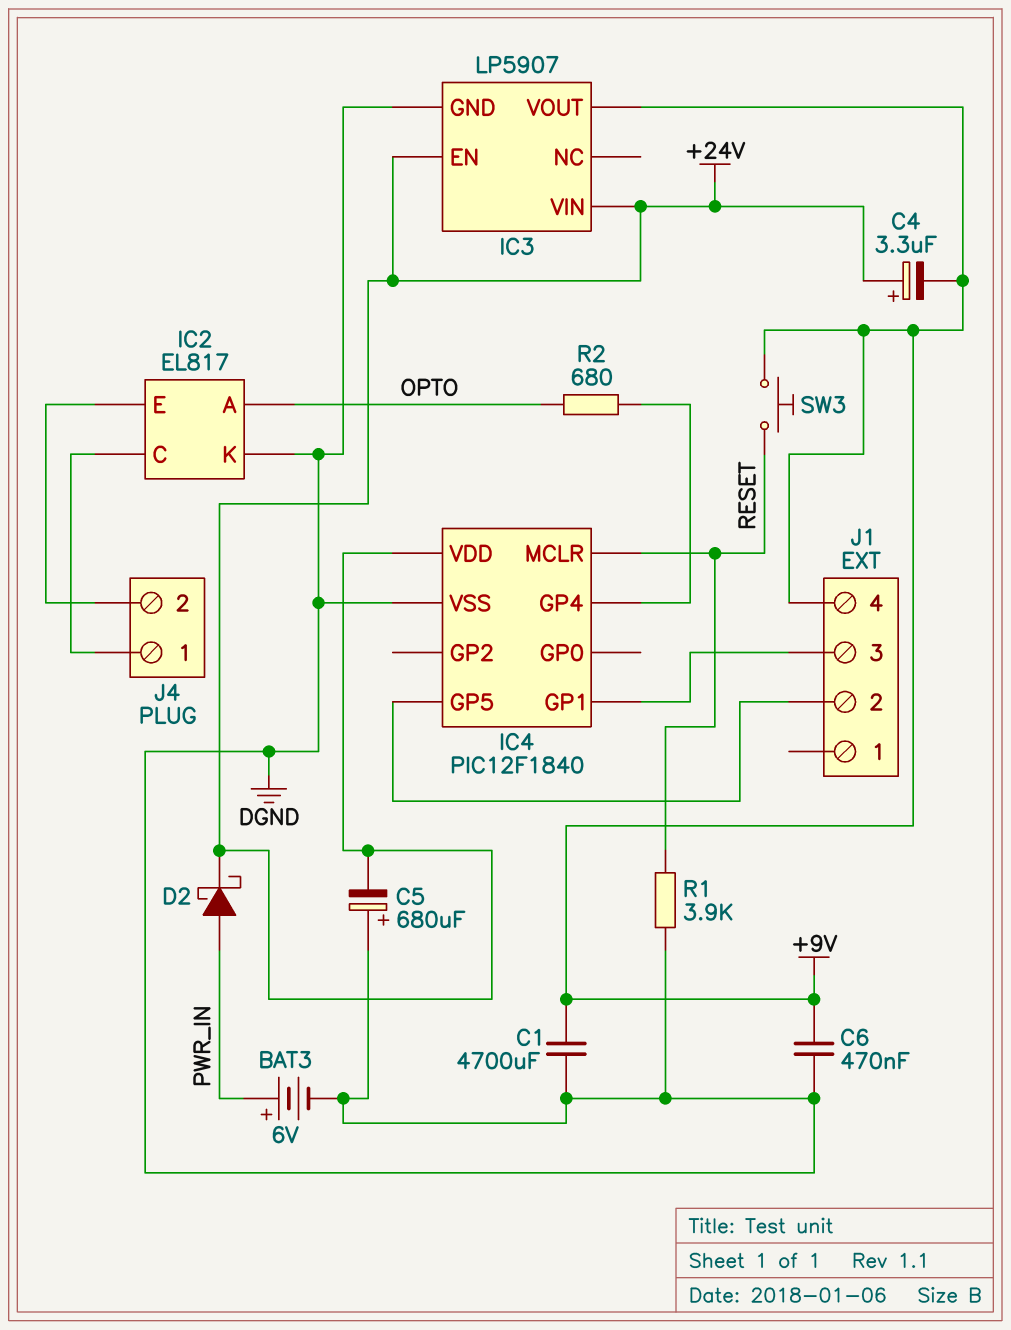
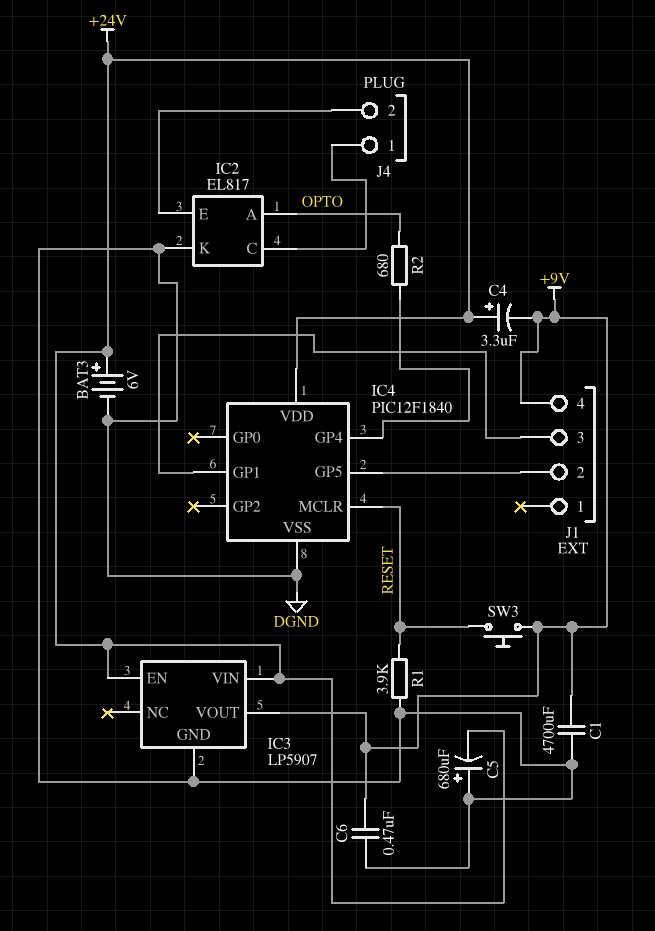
BAT3: 6V (plus PWR_IN, minus DGND) -> 6V (plus +24V, minus DGND)
D2: schottky (A PWR_IN, K +24V) -> none

